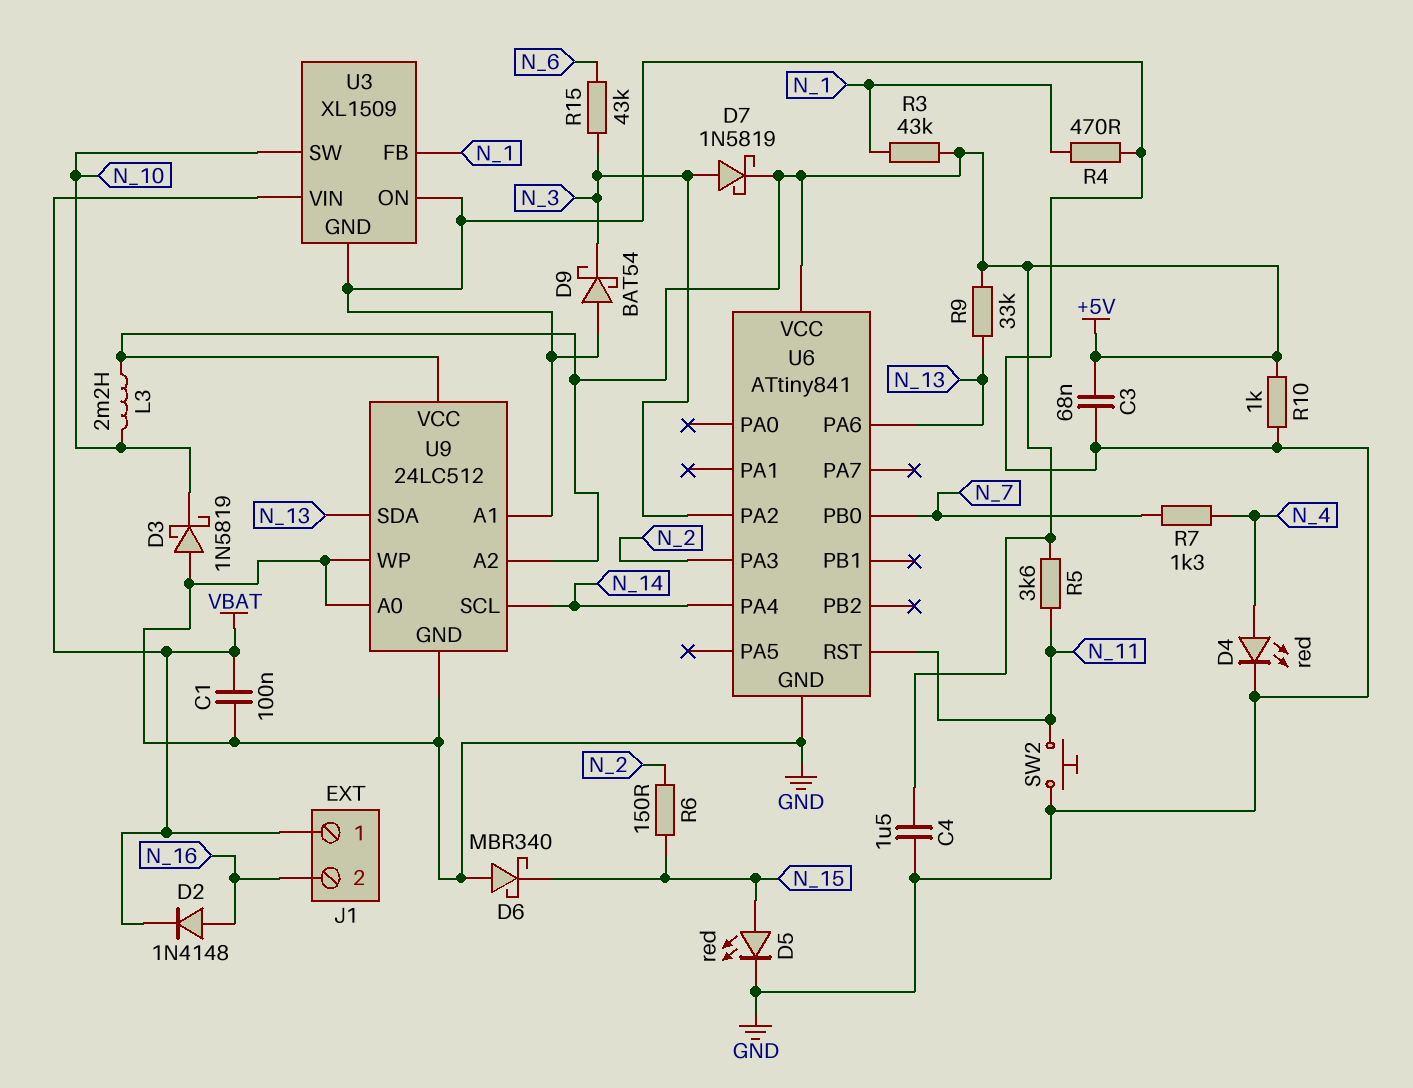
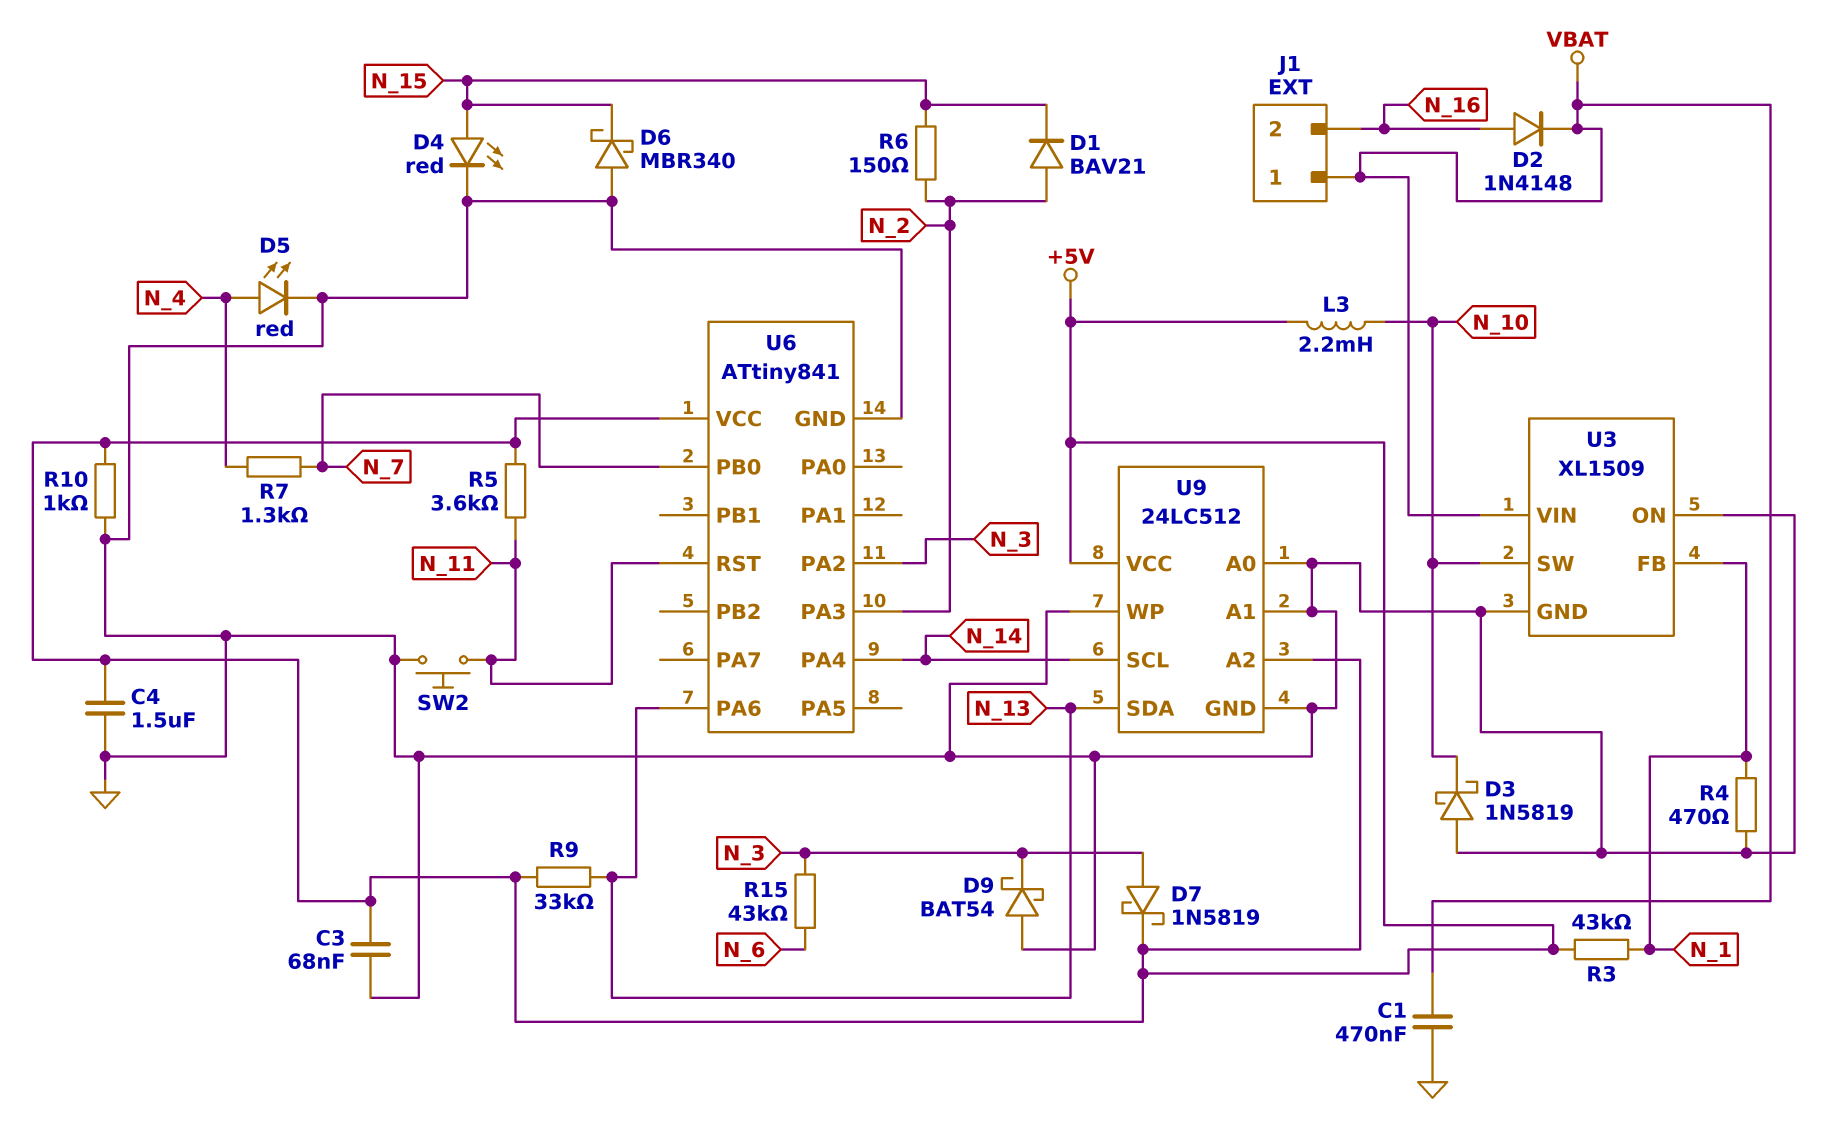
C1: 100nF (GND, VBAT) -> 470nF (GND, VBAT)
D1: none -> diode BAV21 (A N_2, K N_15)
D4: LED red (A N_4, K GND) -> LED red (A N_15, K GND)
D5: LED red (A N_15, K GND) -> LED red (A N_4, K GND)

